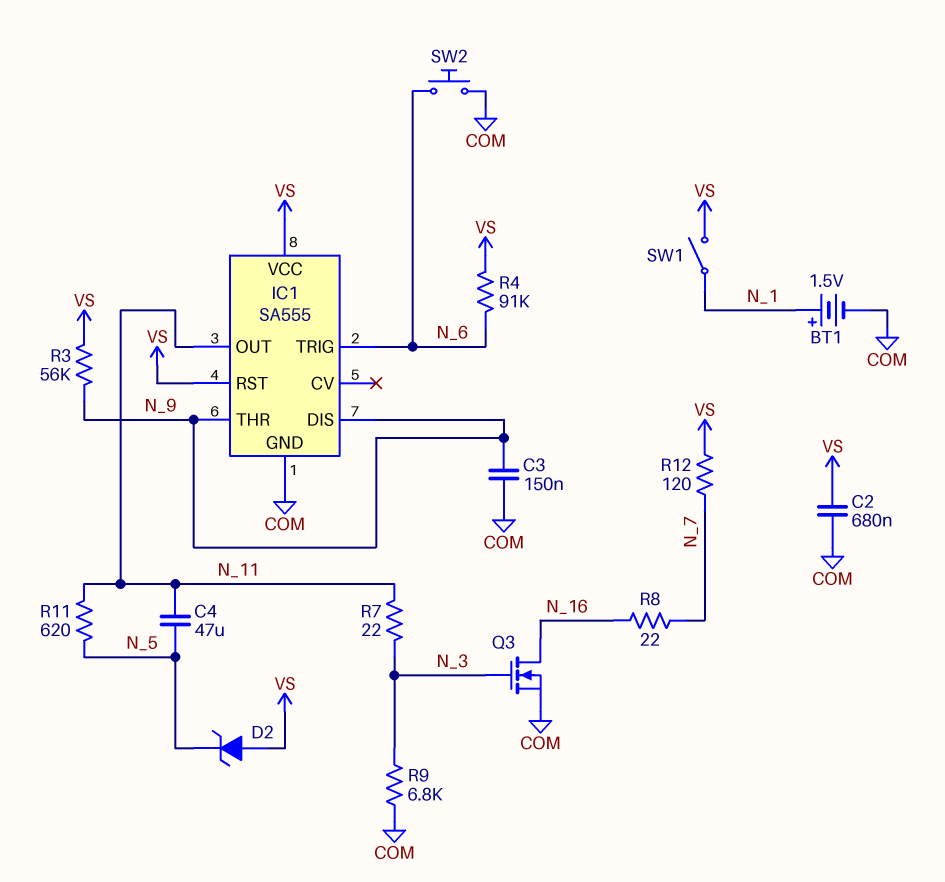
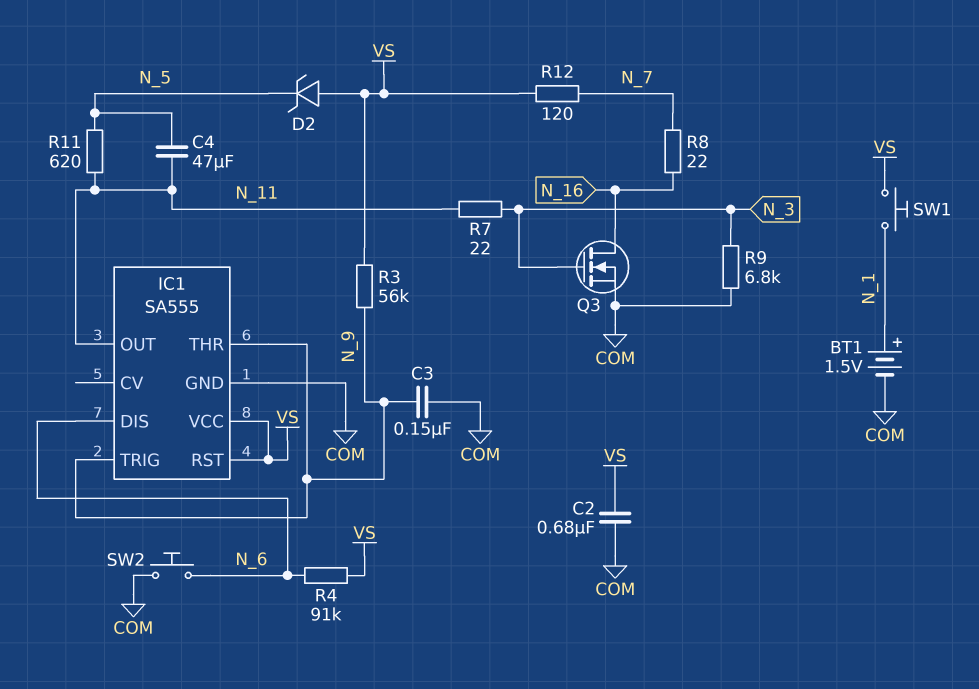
IC1 pin DIS: N_9 -> N_6
IC1 pin TRIG: N_6 -> N_9
SW1: switch (N_1, VS) -> button (N_1, VS)

